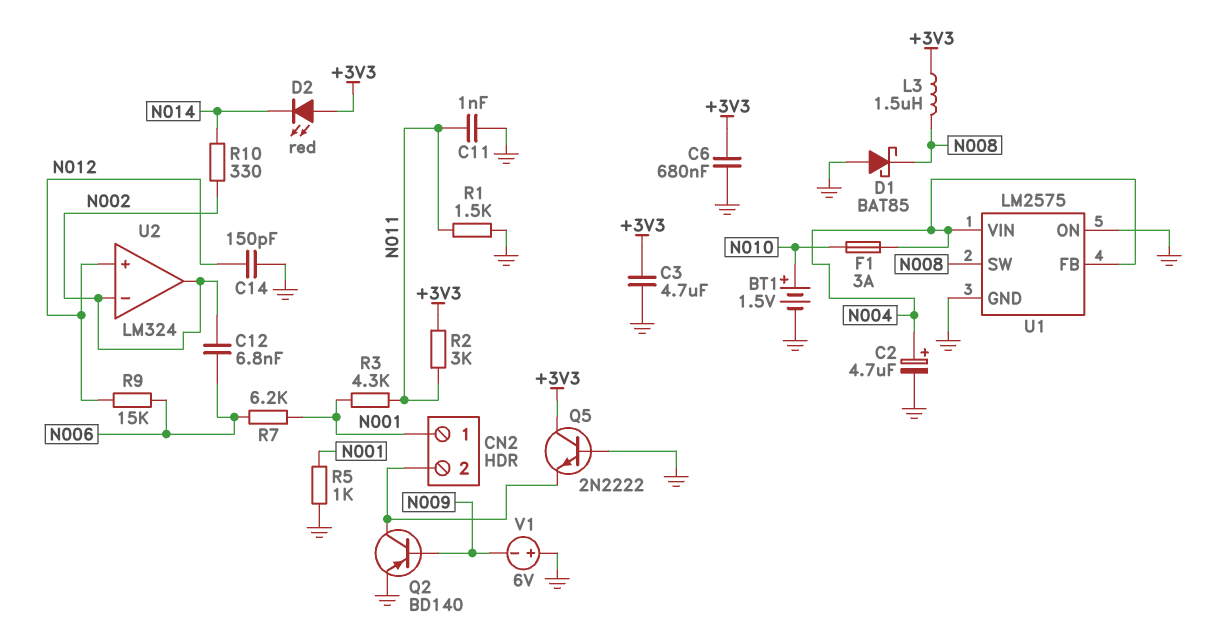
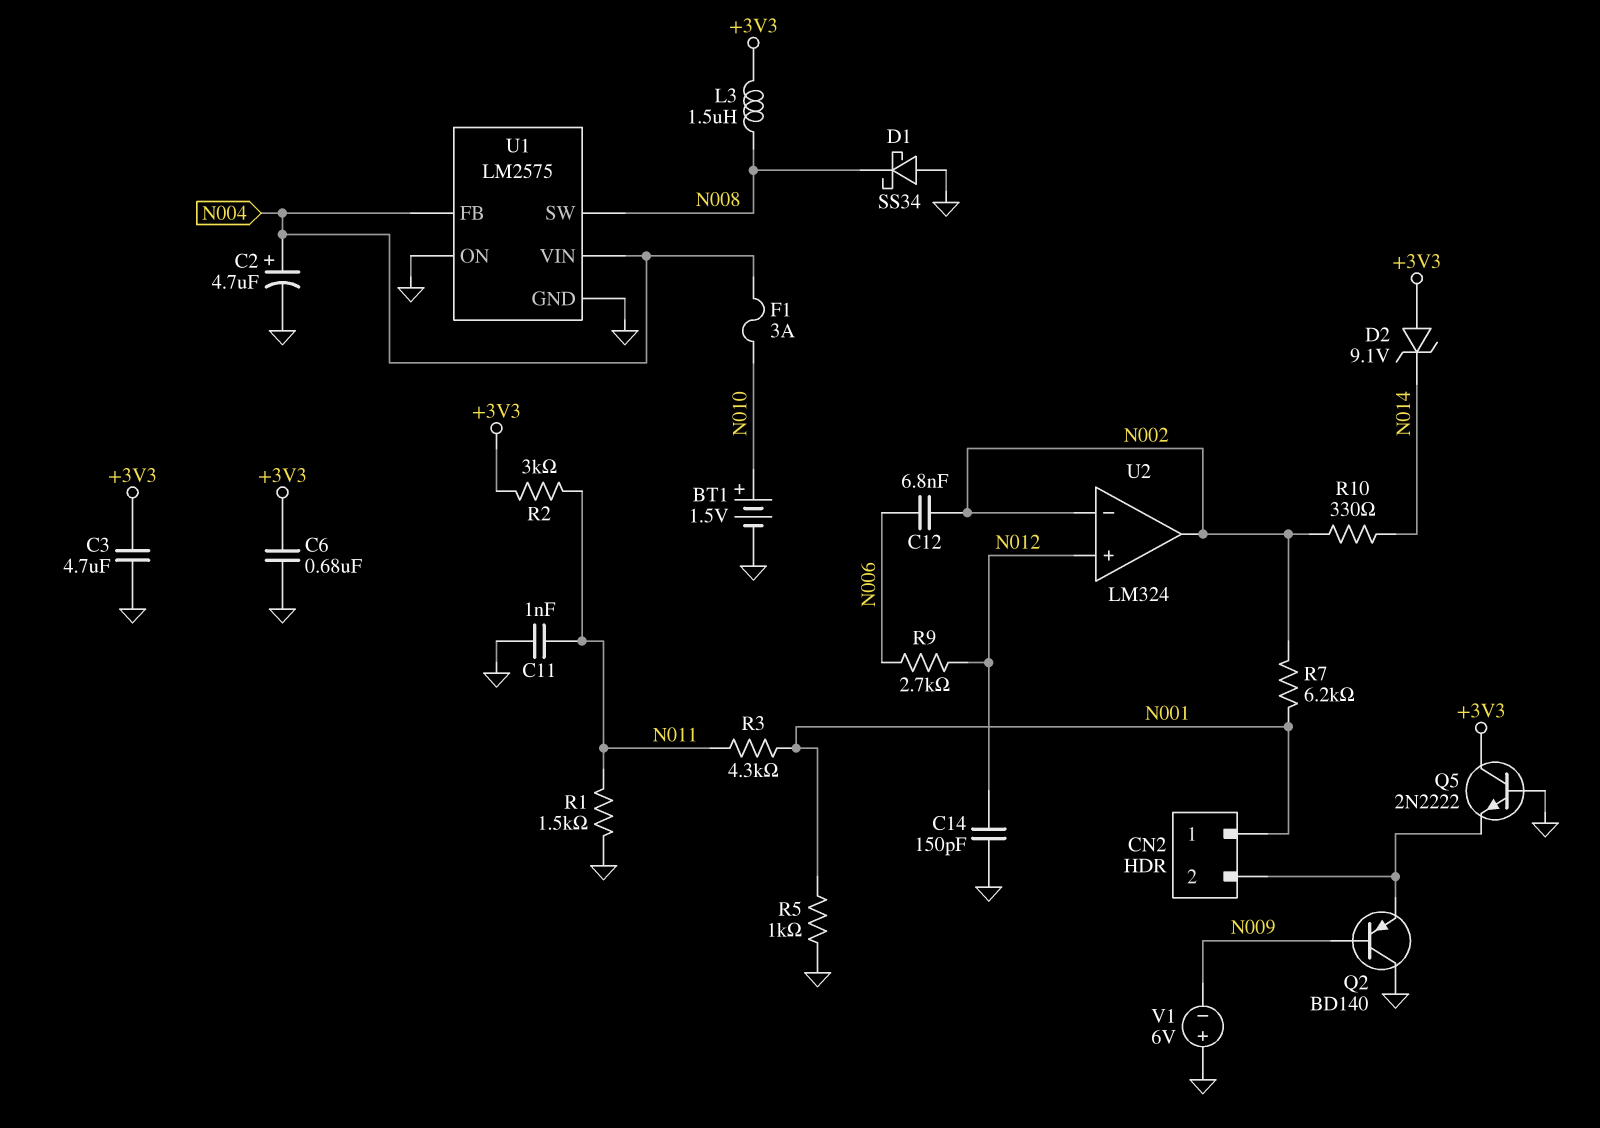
D1: schottky BAT85 (A GND, K N008) -> schottky SS34 (A GND, K N008)
D2: LED red (A +3V3, K N014) -> zener 9.1V (A +3V3, K N014)
Q2: PNP BD140 (B N009, C CN2/2, E GND) -> PNP BD140 (B N009, C GND, E CN2/2)
R7: 6.2k (N001, N006) -> 6.2k (N001, N002)
R9: 15k (N006, N012) -> 2.7k (N006, N012)

